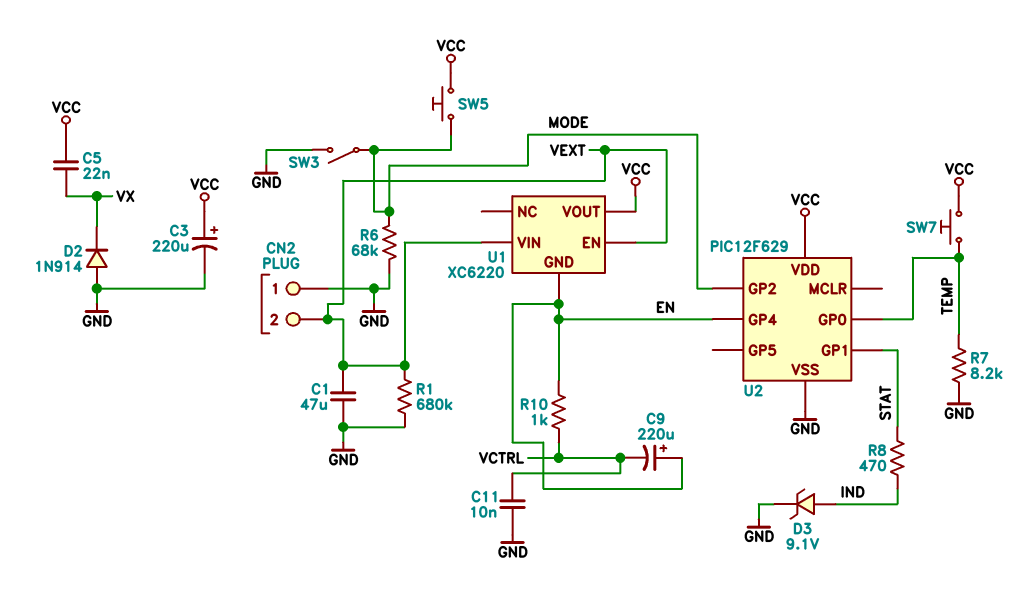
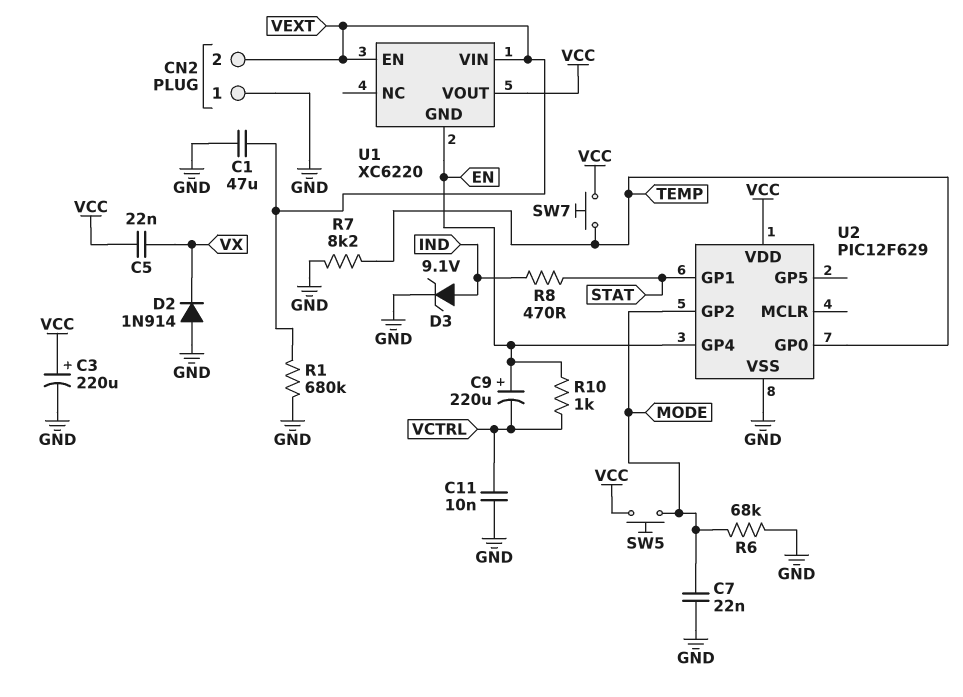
C7: none -> 22nF (GND, MODE)
SW3: switch (GND, MODE) -> none

